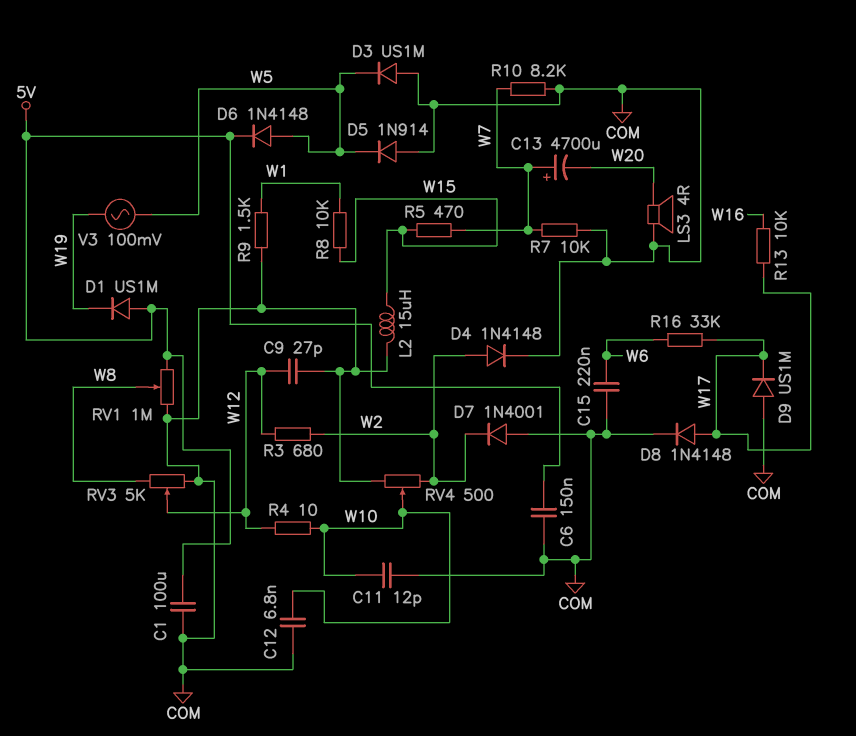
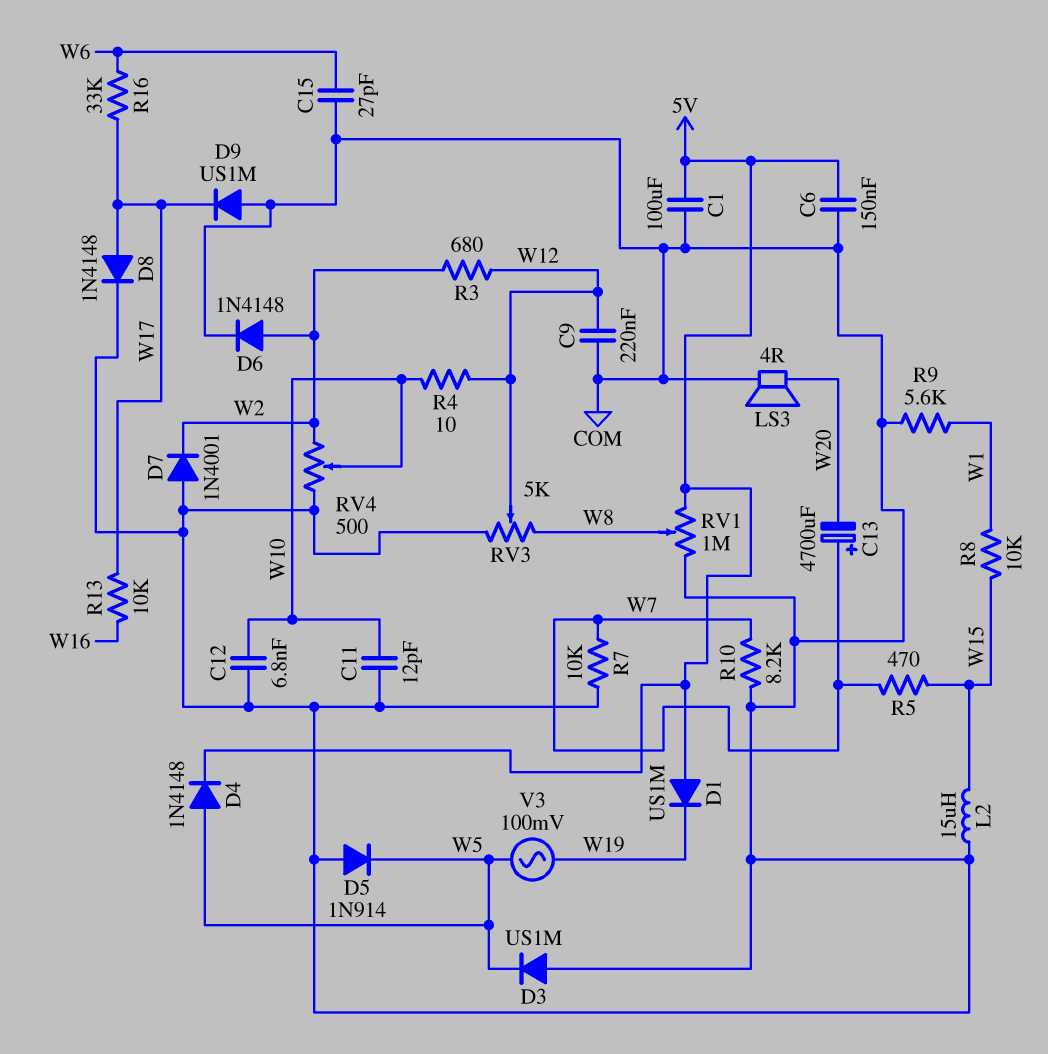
C9: 27pF (COM, W12) -> 220nF (COM, W12)
C15: 220nF (COM, W6) -> 27pF (COM, W6)
D4: diode 1N4148 (A W2, K COM) -> diode 1N4148 (A W5, K 5V)
D6: diode 1N4148 (A W5, K 5V) -> diode 1N4148 (A W2, K COM)
R9: 1.5k (COM, W1) -> 5.6k (COM, W1)

